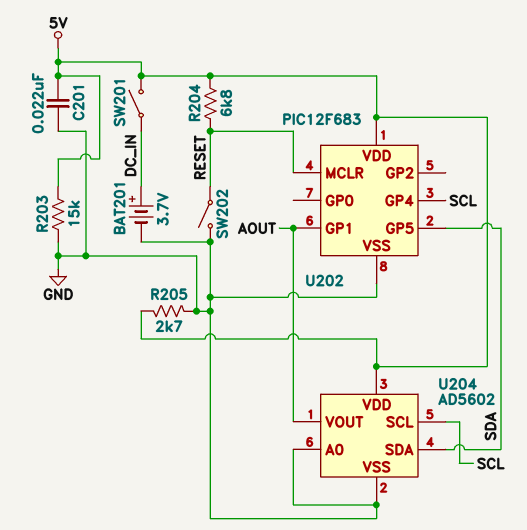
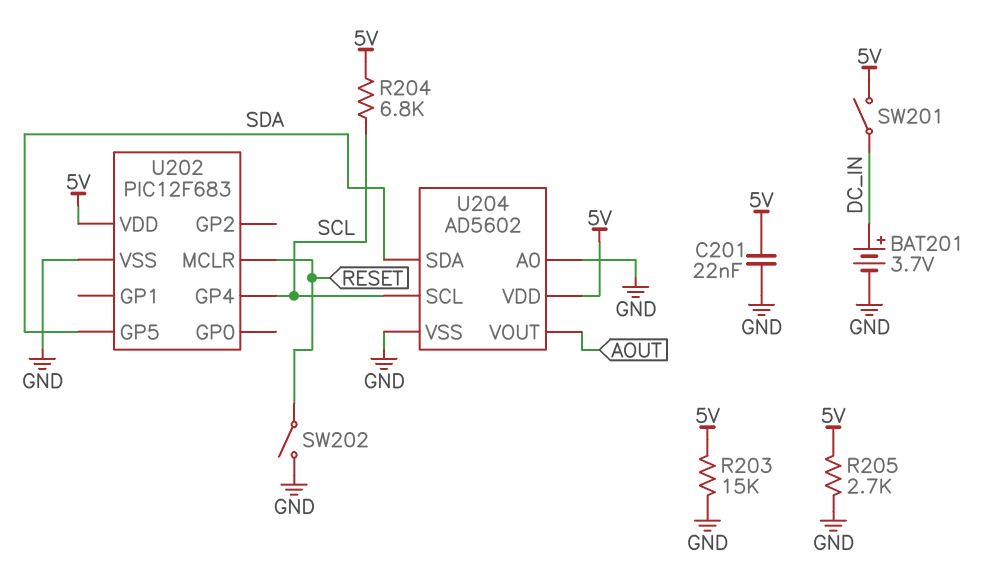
R204: 6.8k (5V, RESET) -> 6.8k (5V, SCL)
U202 pin GP1: AOUT -> none

